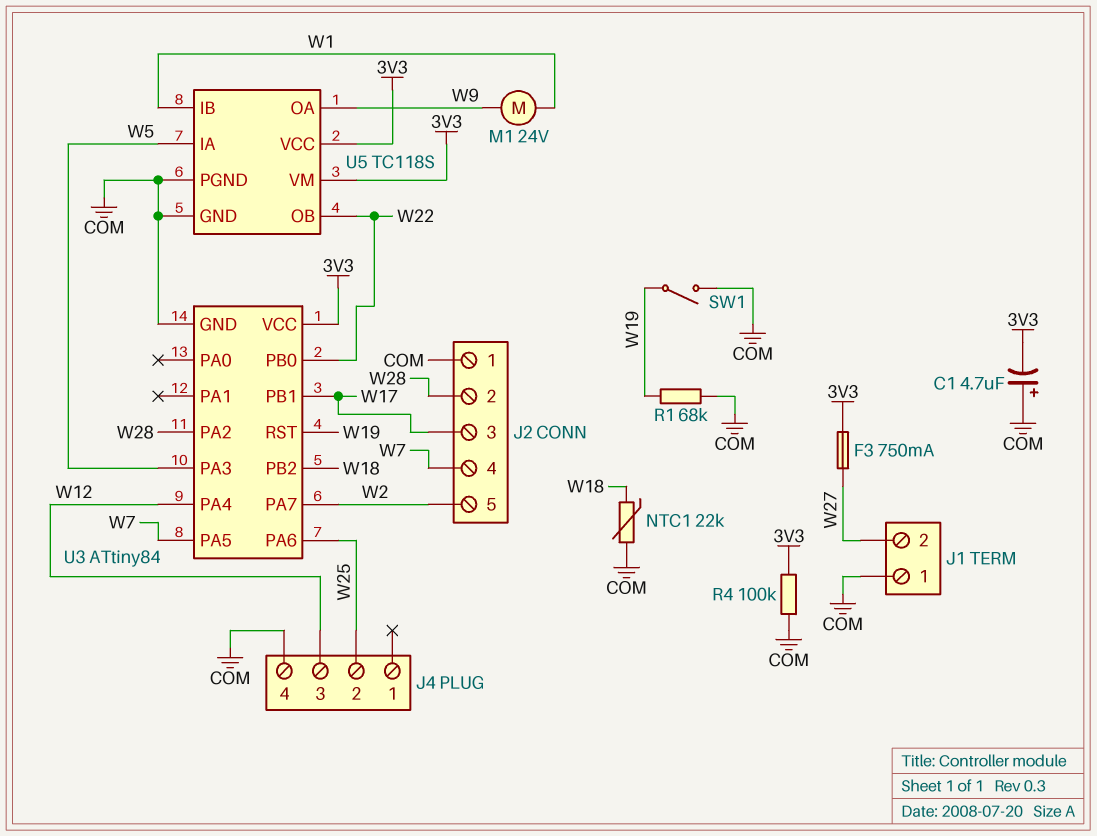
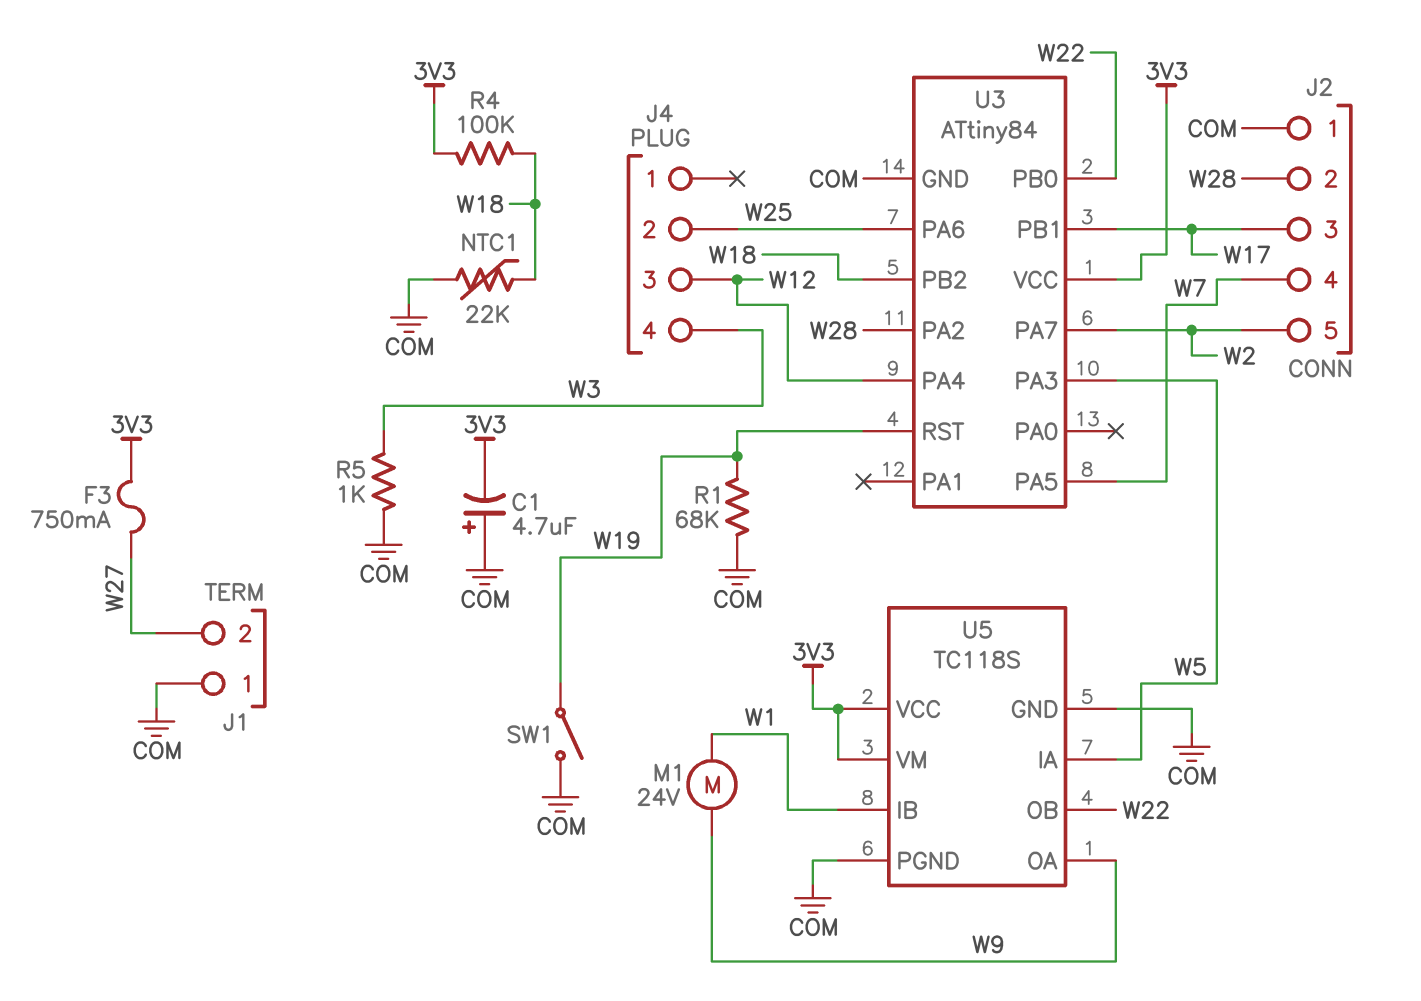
J4 pin 4: COM -> W3
R4: 100k (3V3, COM) -> 100k (3V3, W18)
R5: none -> 1k (COM, W3)

